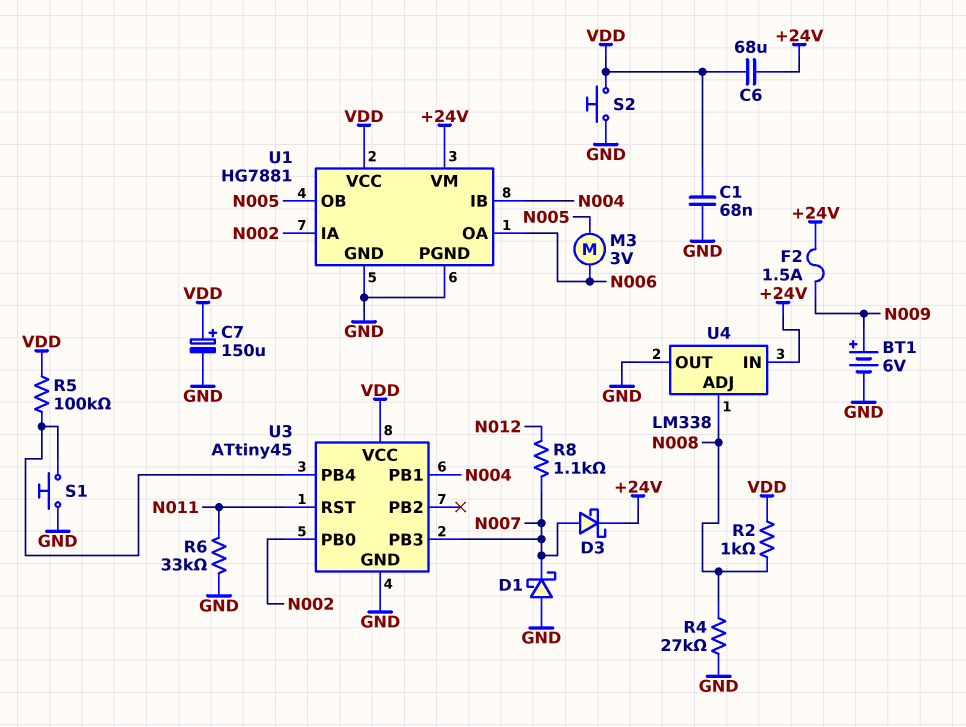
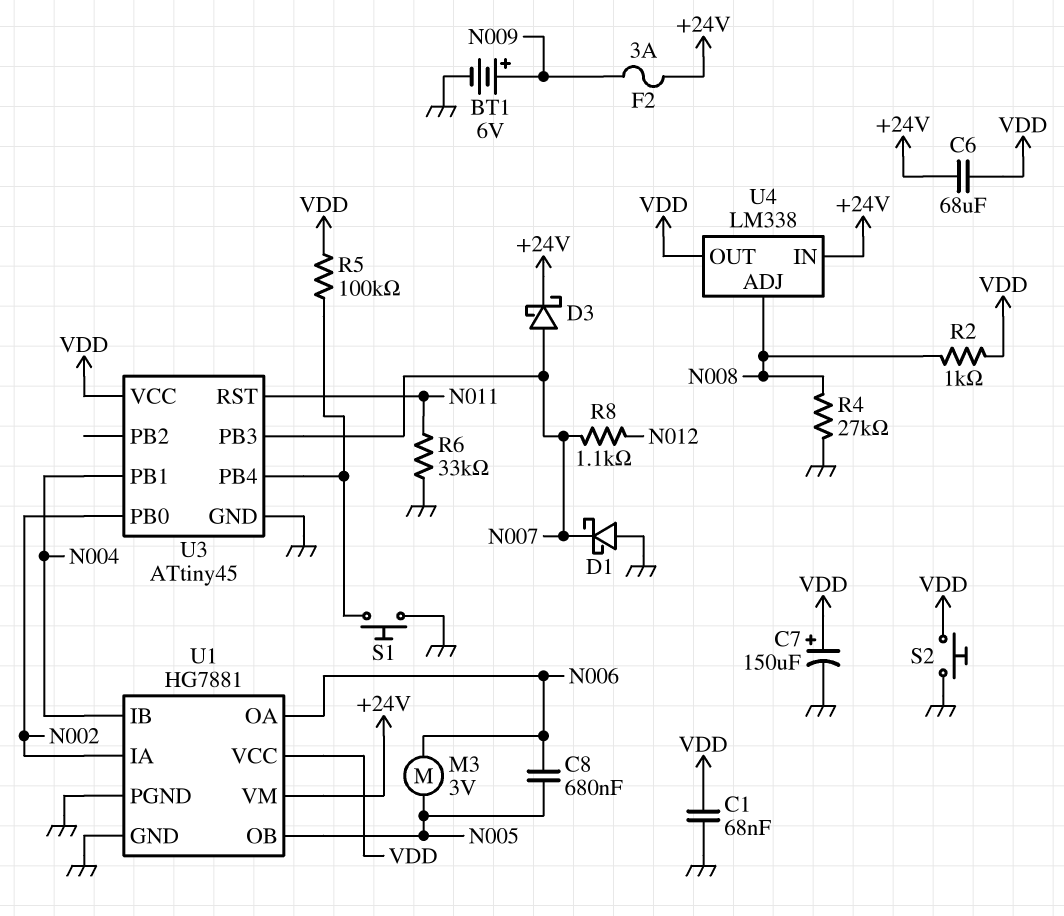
C8: none -> 680nF (N005, N006)
F2: 1.5A (+24V, N009) -> 3A (+24V, N009)
U4 pin OUT: GND -> VDD

